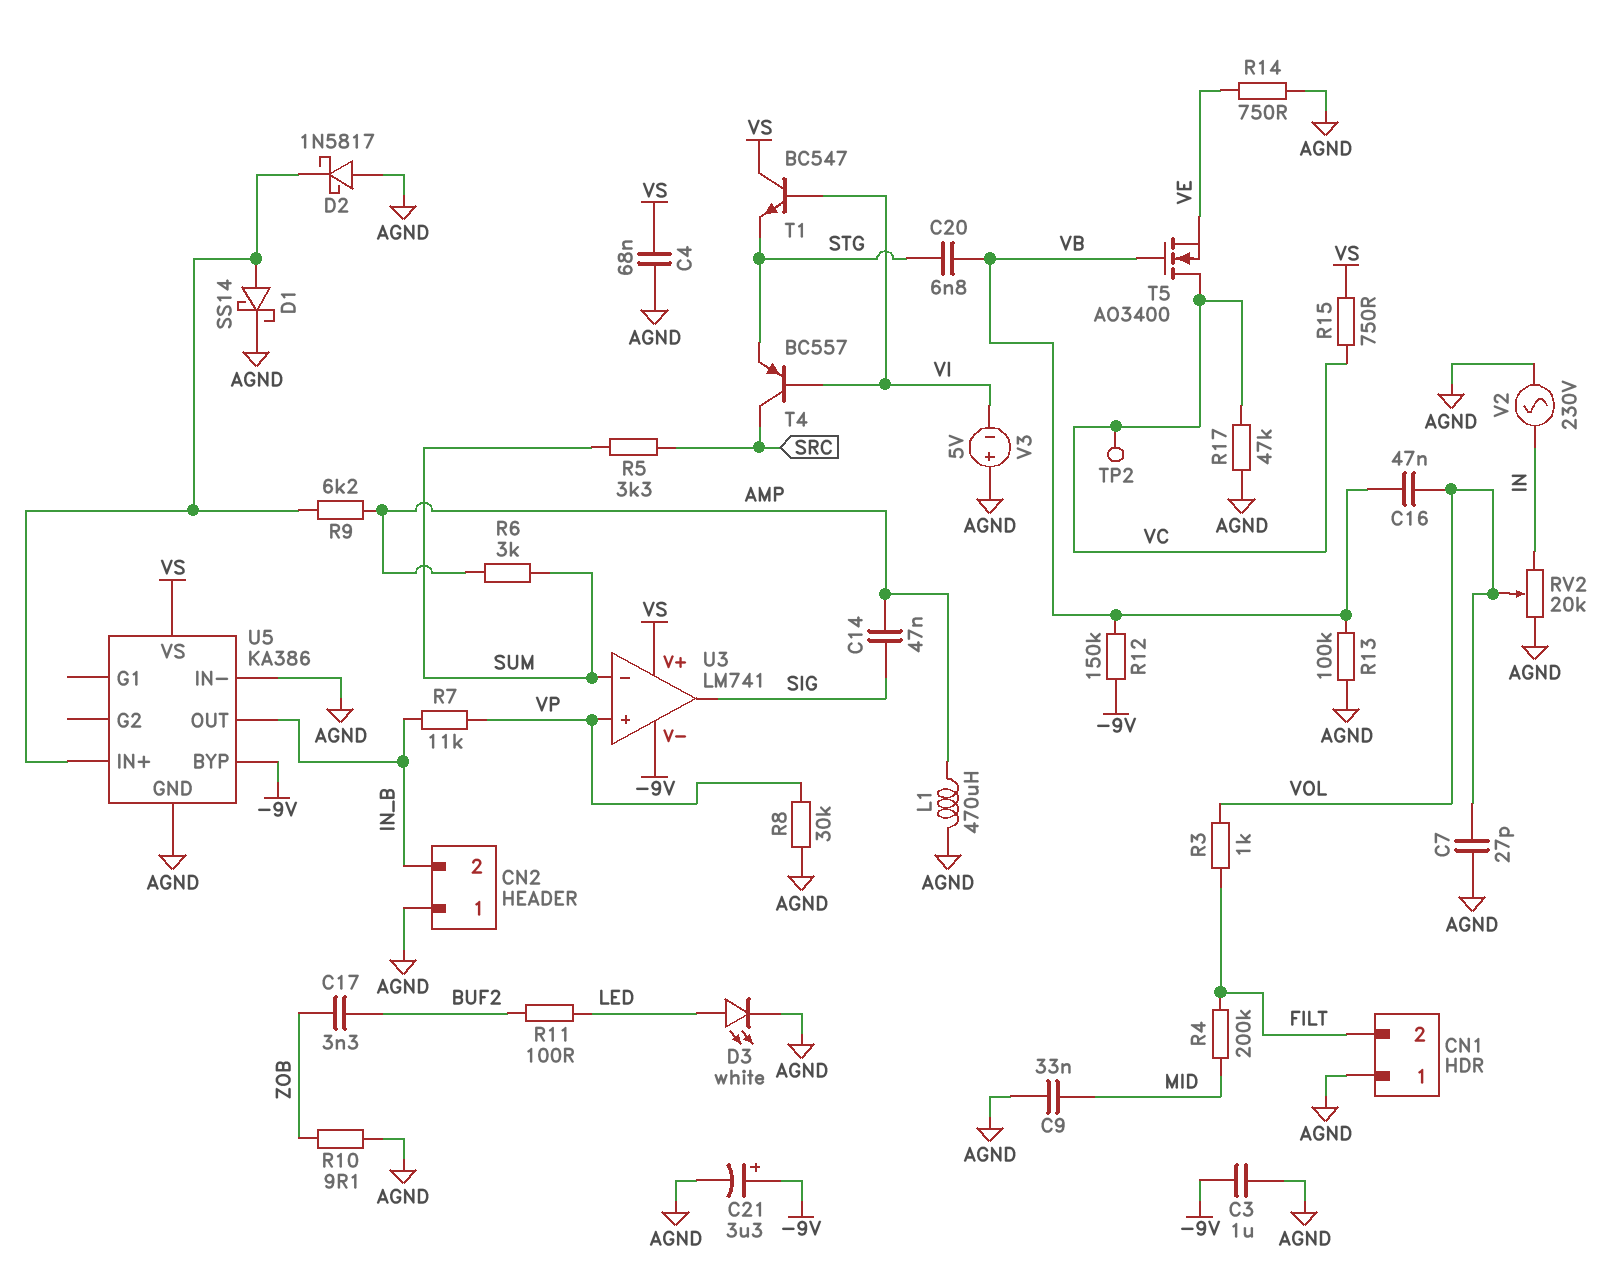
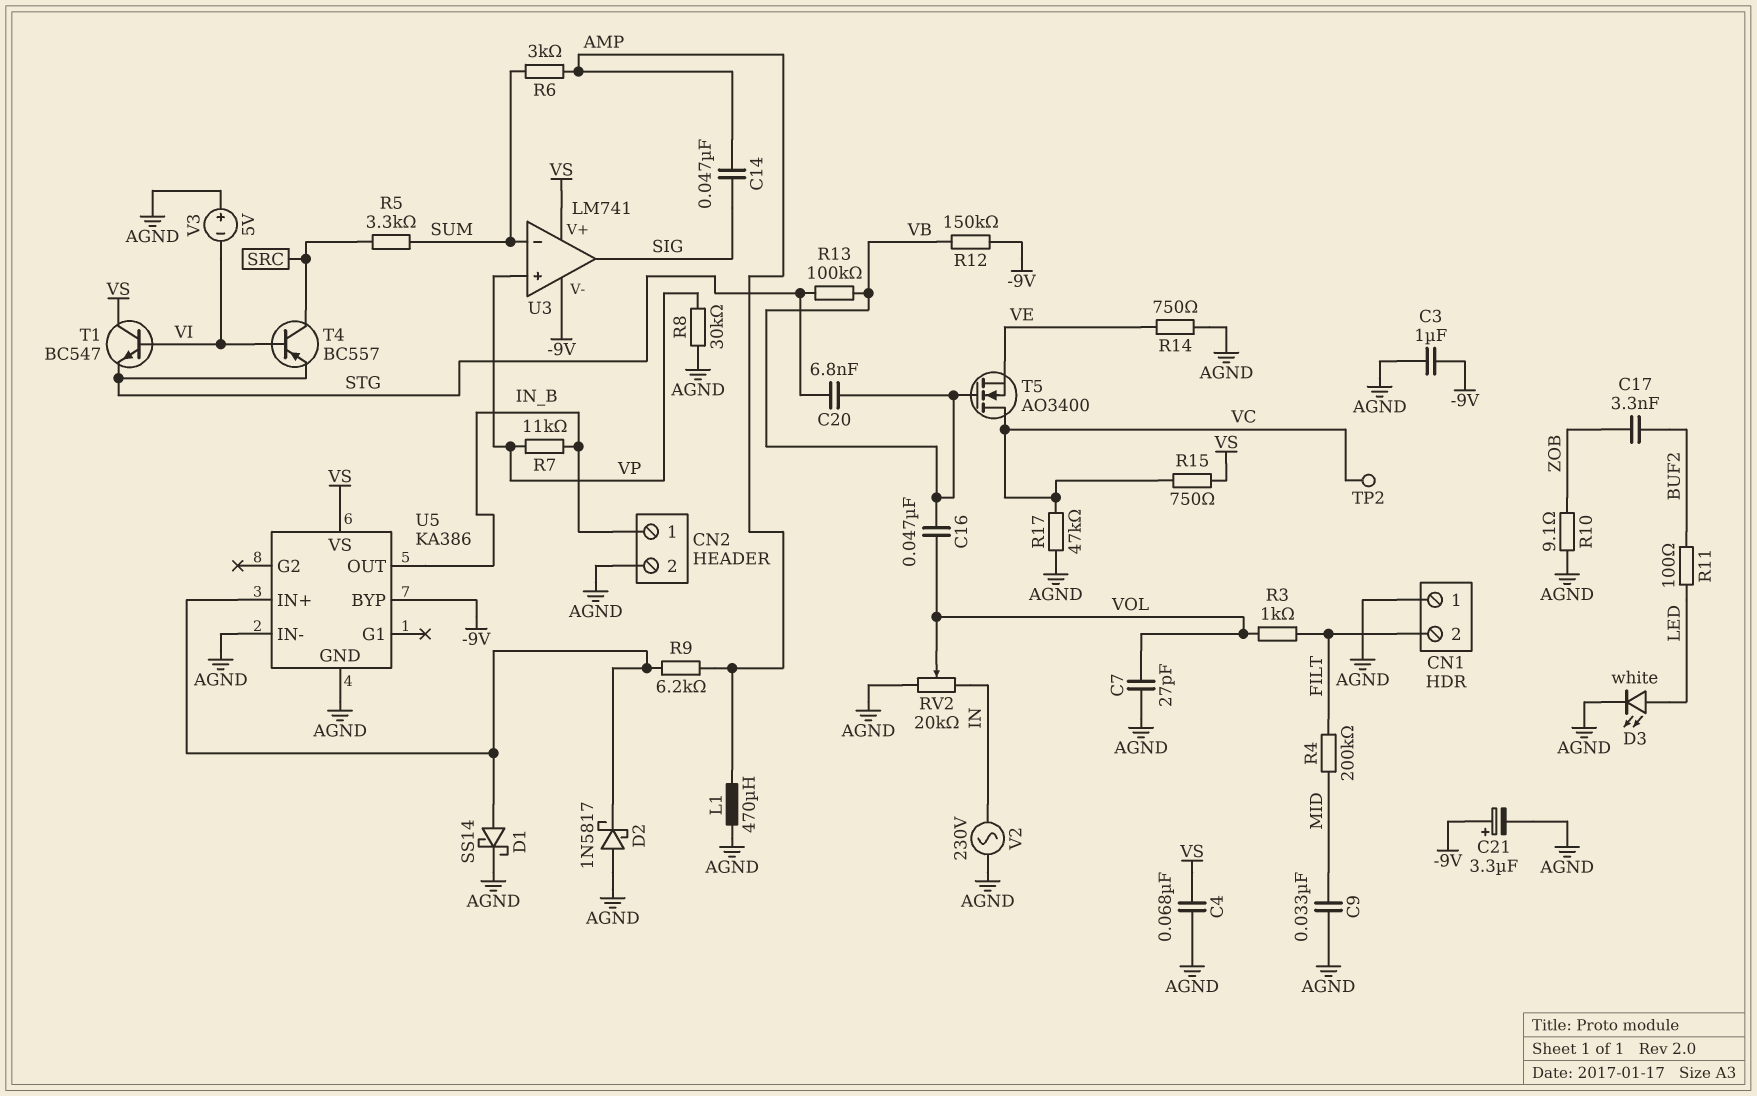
CN2 pin 1: AGND -> IN_B
CN2 pin 2: IN_B -> AGND
R13: 100k (AGND, VB) -> 100k (STG, VB)

